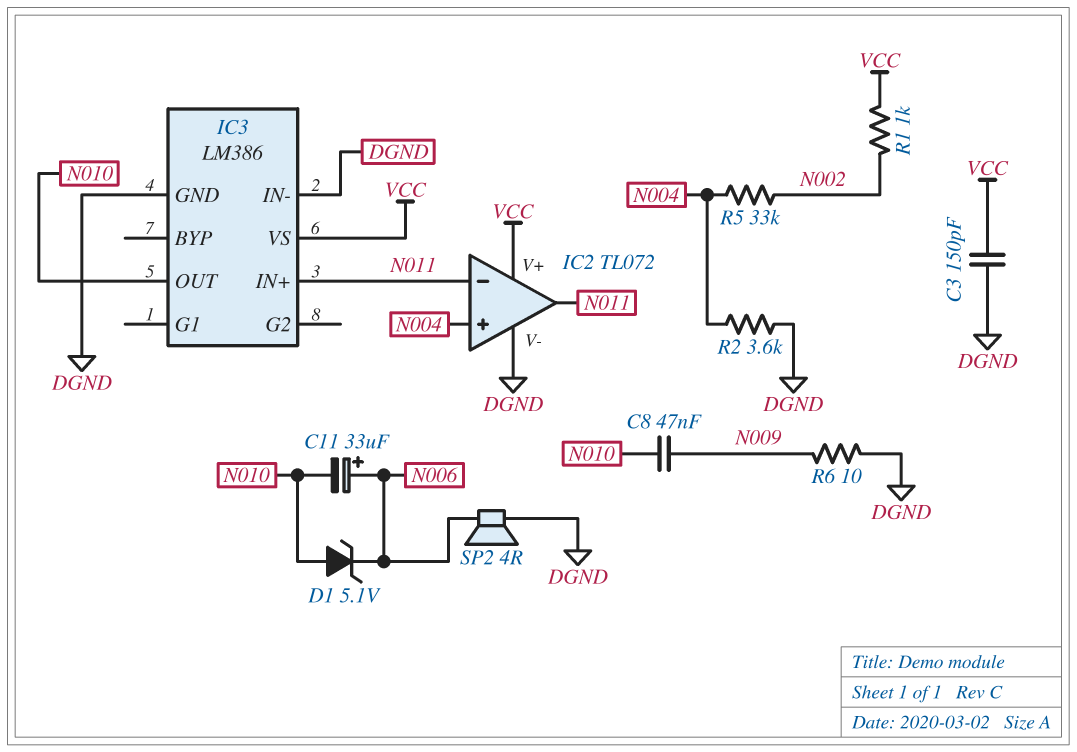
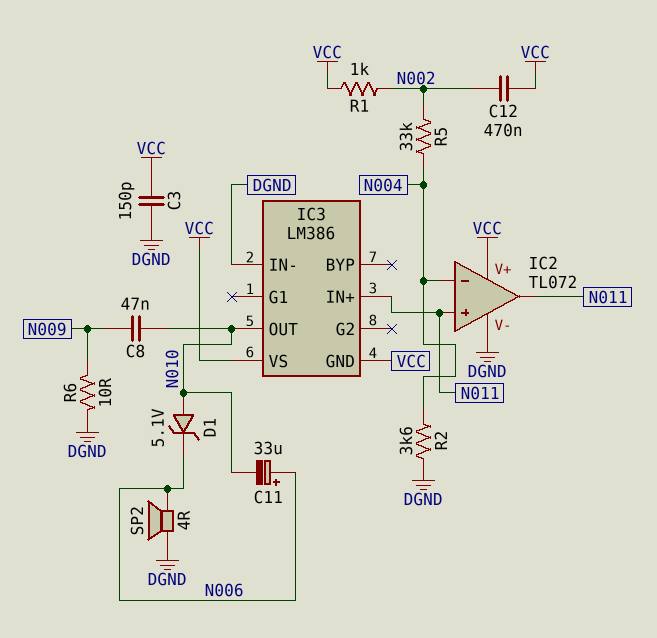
C12: none -> 470nF (N002, VCC)
IC2 pin in+: N004 -> N011
IC2 pin in-: N011 -> N004
IC3 pin GND: DGND -> VCC

